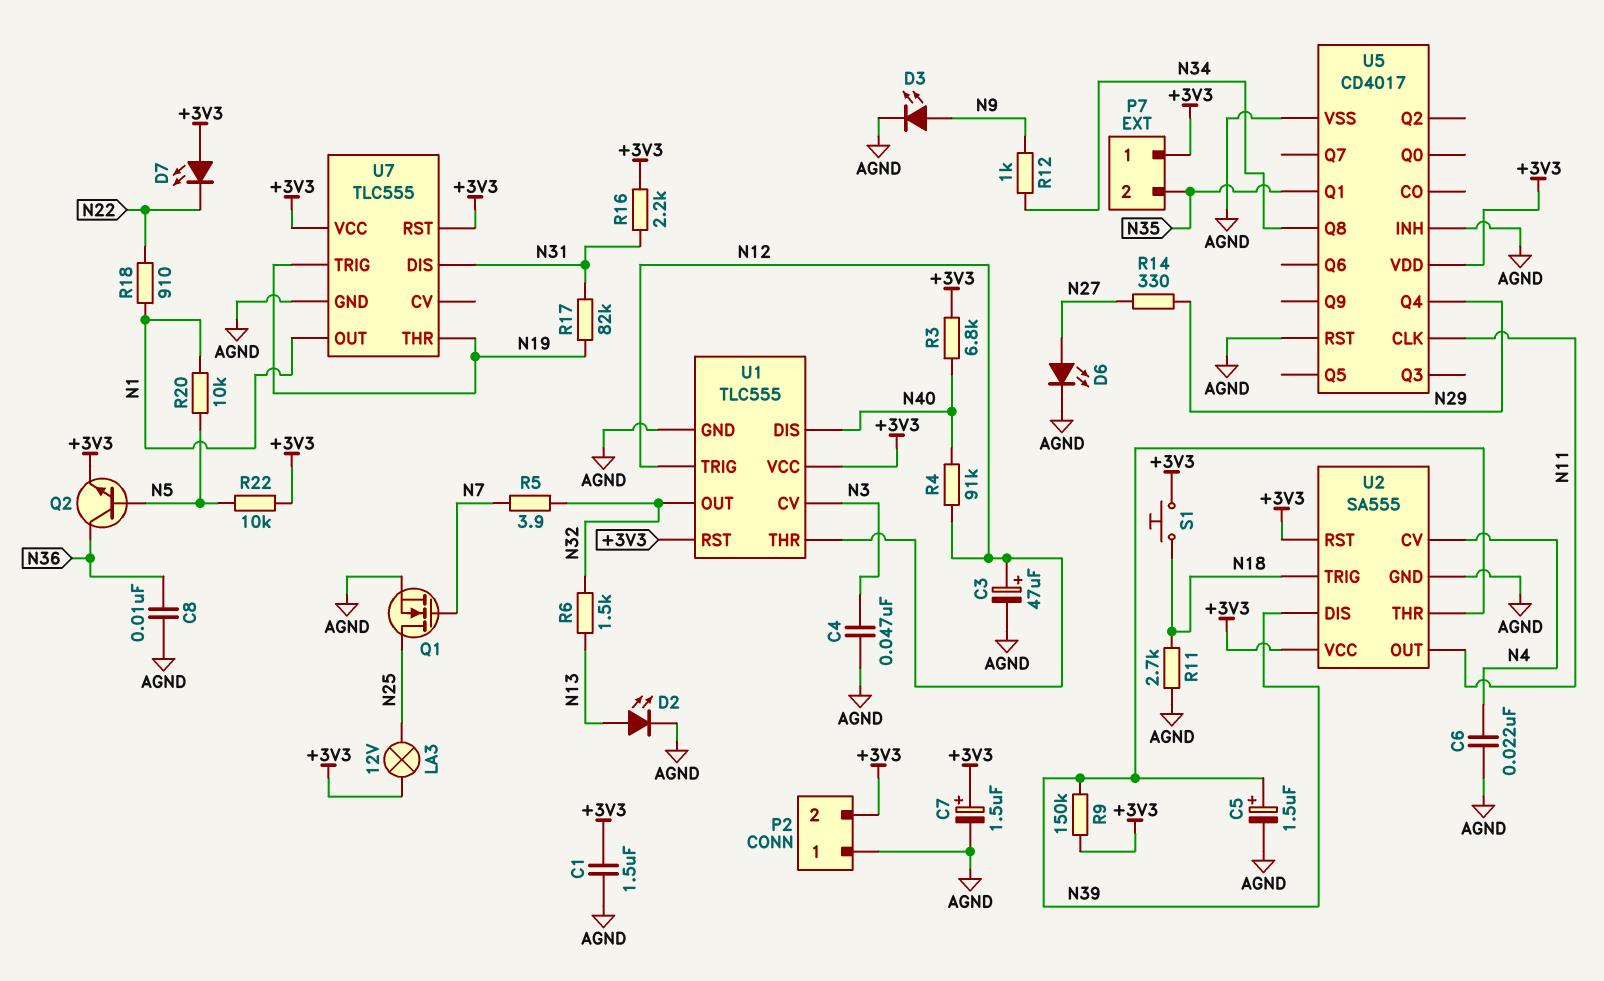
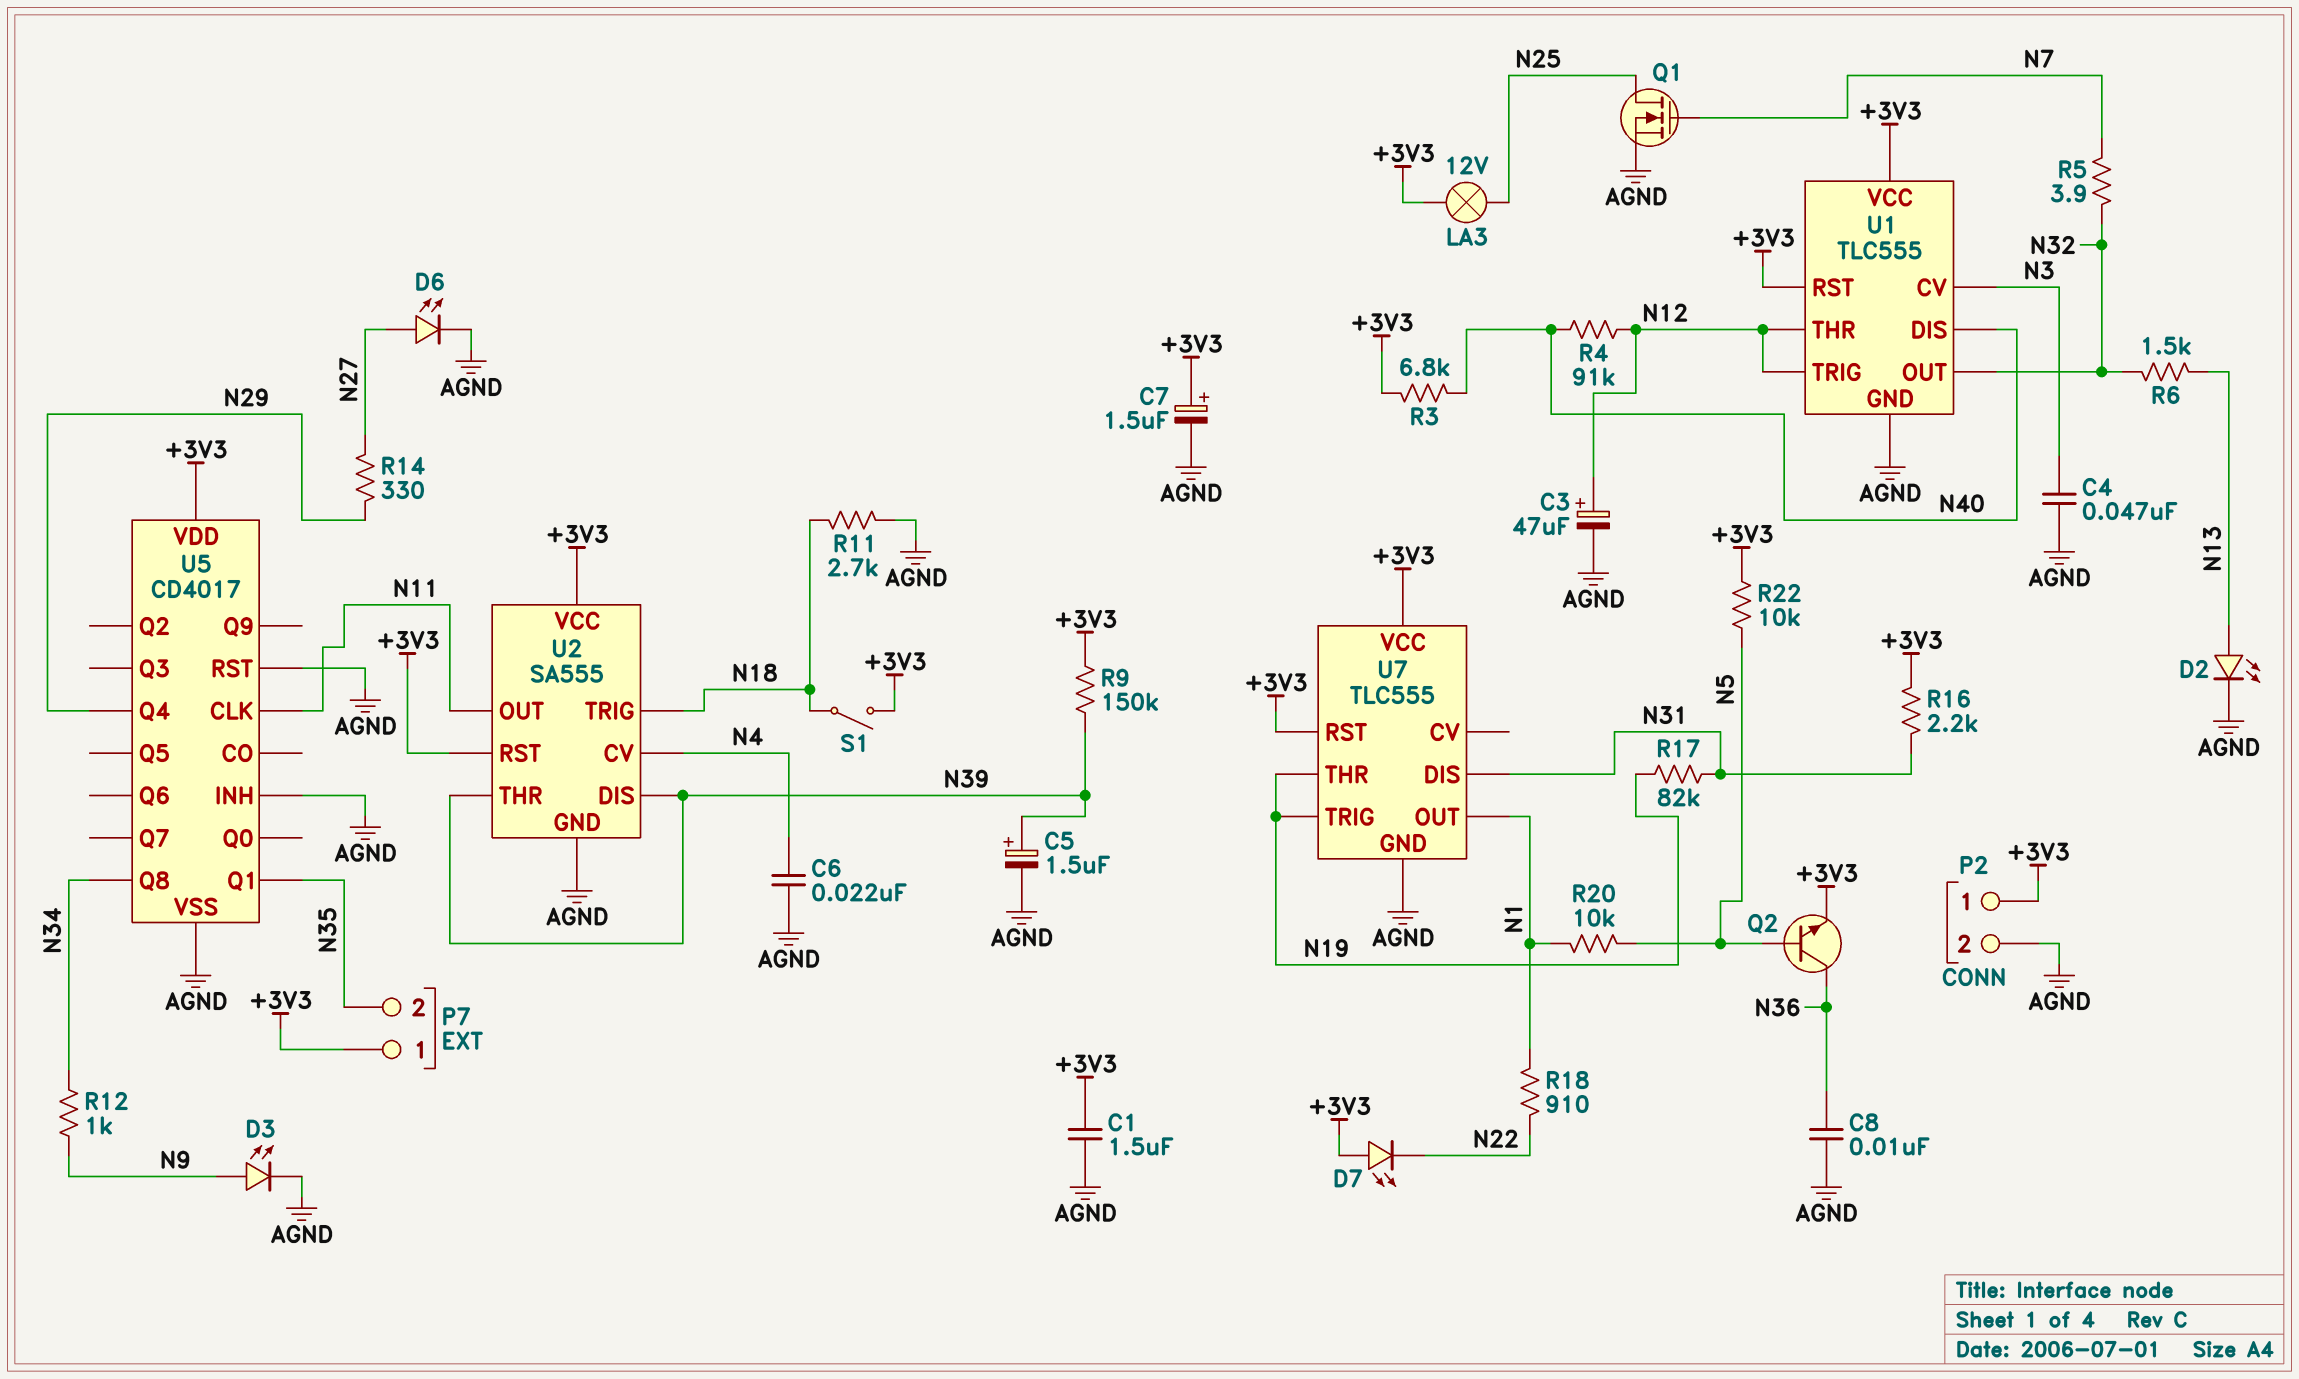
P2 pin 1: AGND -> +3V3
P2 pin 2: +3V3 -> AGND
S1: button (+3V3, N18) -> switch (+3V3, N18)

